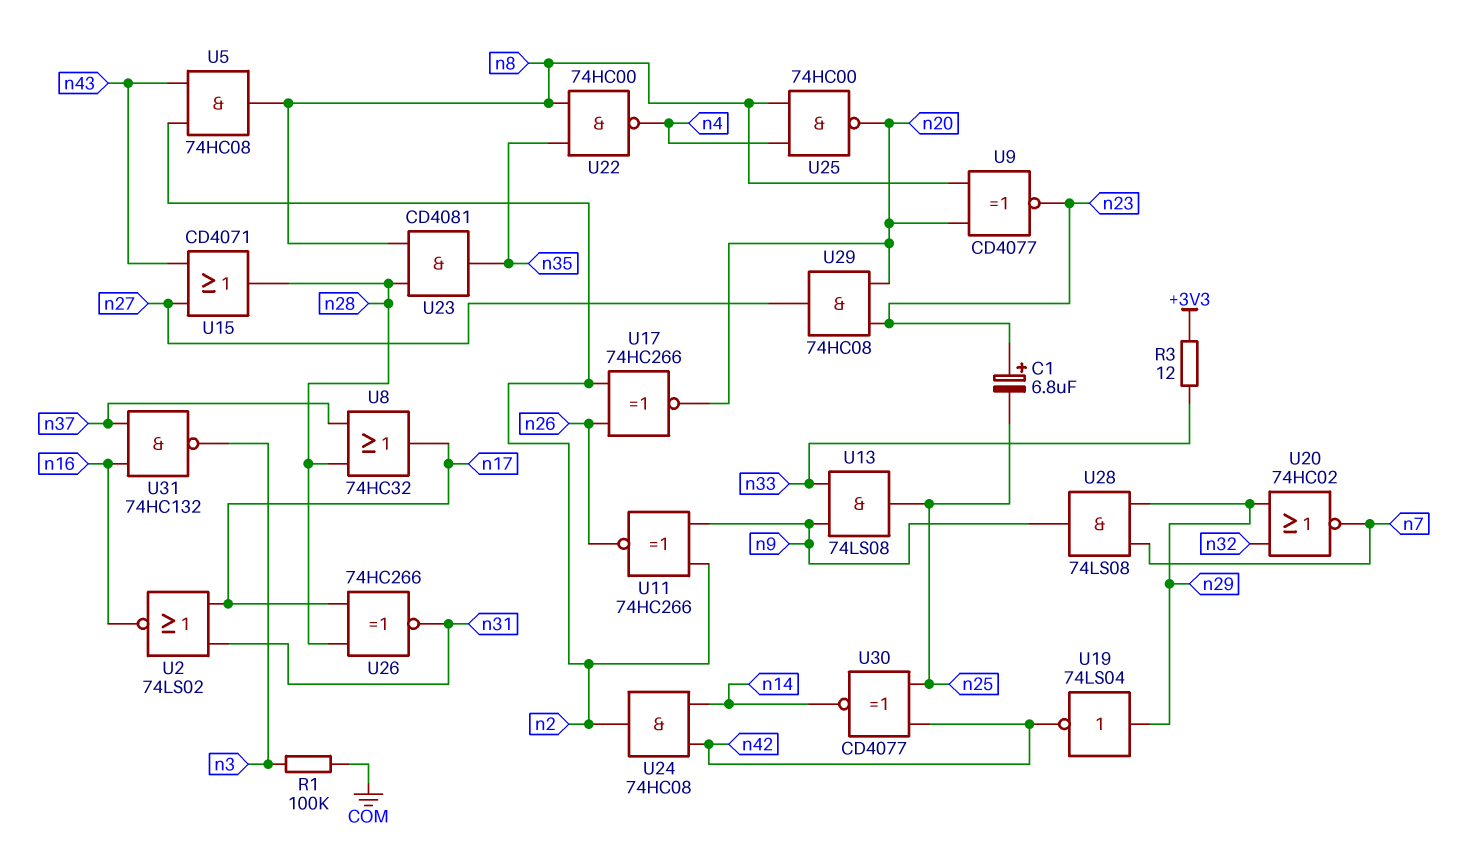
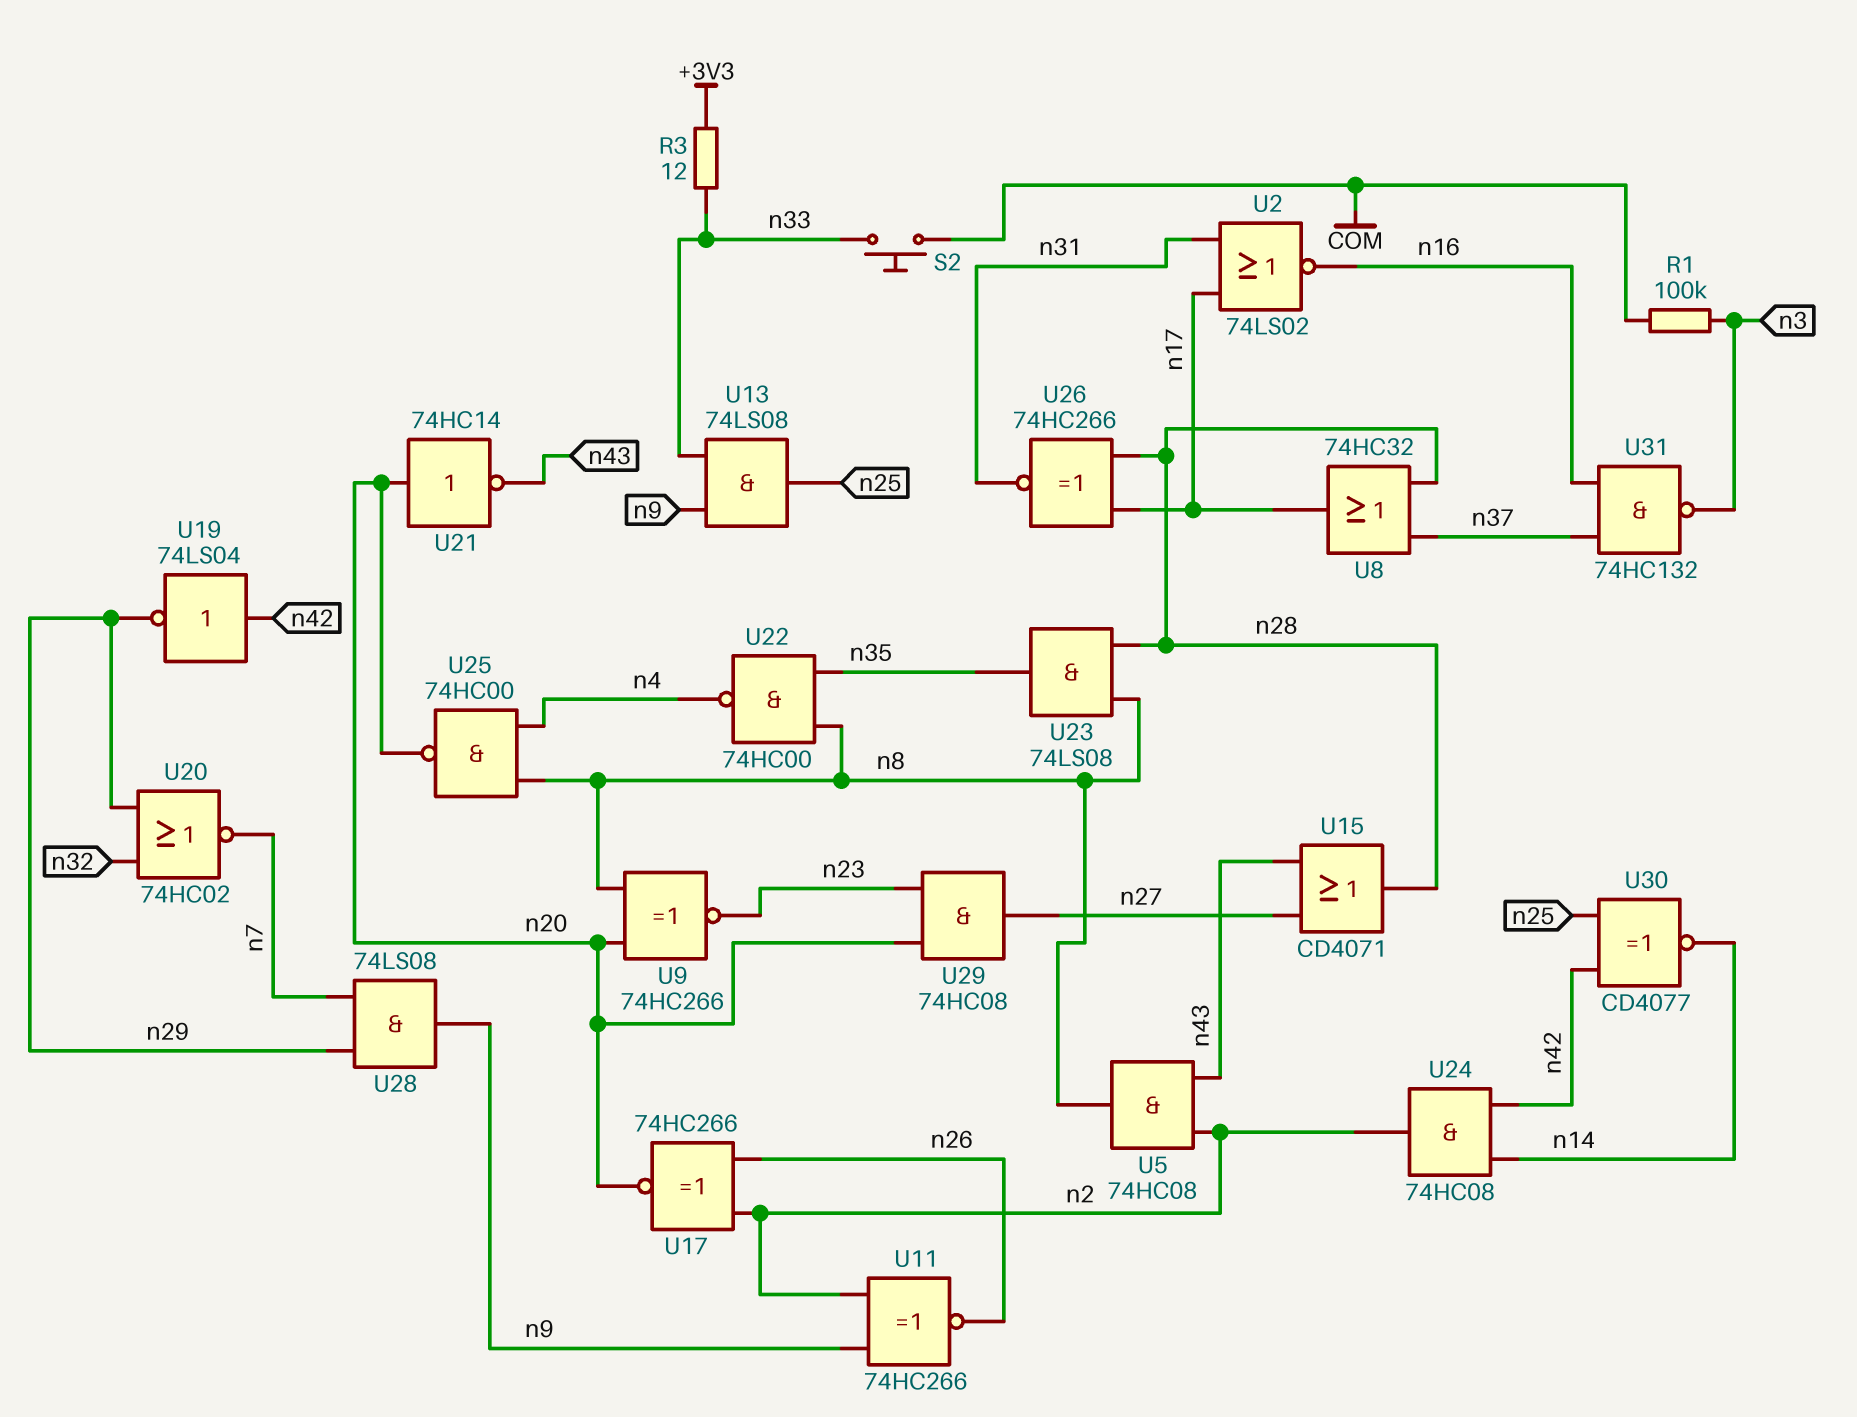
C1: 6.8uF (plus n23, minus n25) -> none
S2: none -> button (COM, n33)
U9: XNOR CD4077 (in n8, in n20, out n23) -> XNOR 74HC266 (in n8, in n20, out n23)
U19: NOT 74LS04 (in n29, out n42) -> NOT 74LS04 (in n42, out n29)
U21: none -> NOT 74HC14 (in n20, out n43)
U23: AND CD4081 (in n8, in n28, out n35) -> AND 74LS08 (in n8, in n28, out n35)

